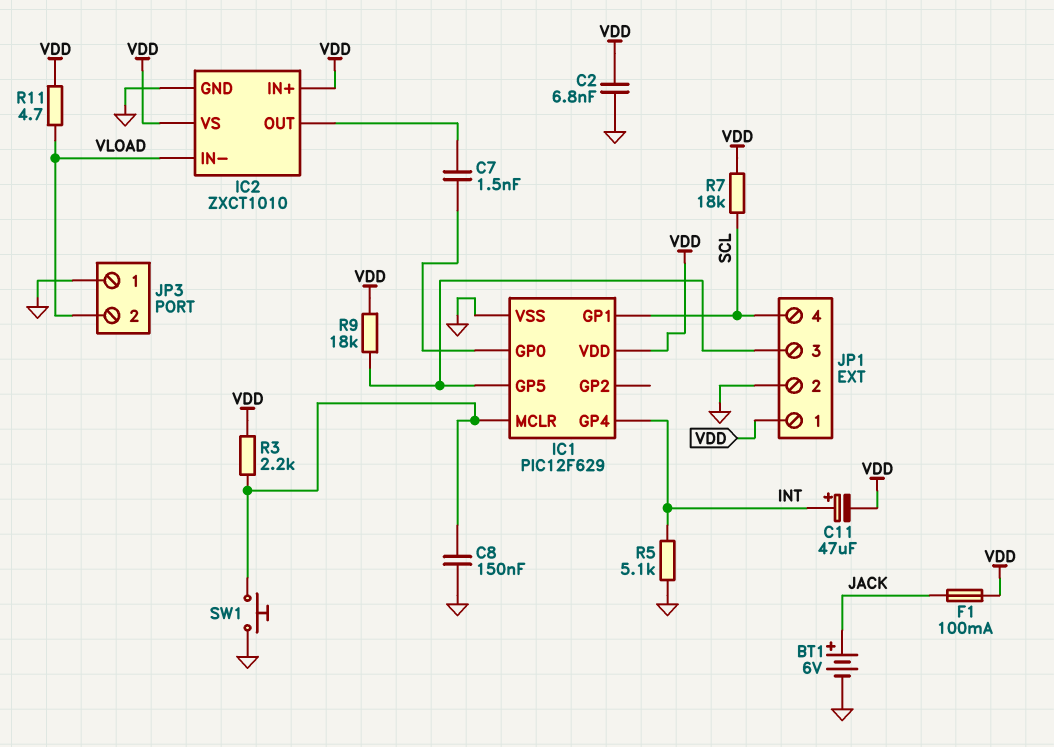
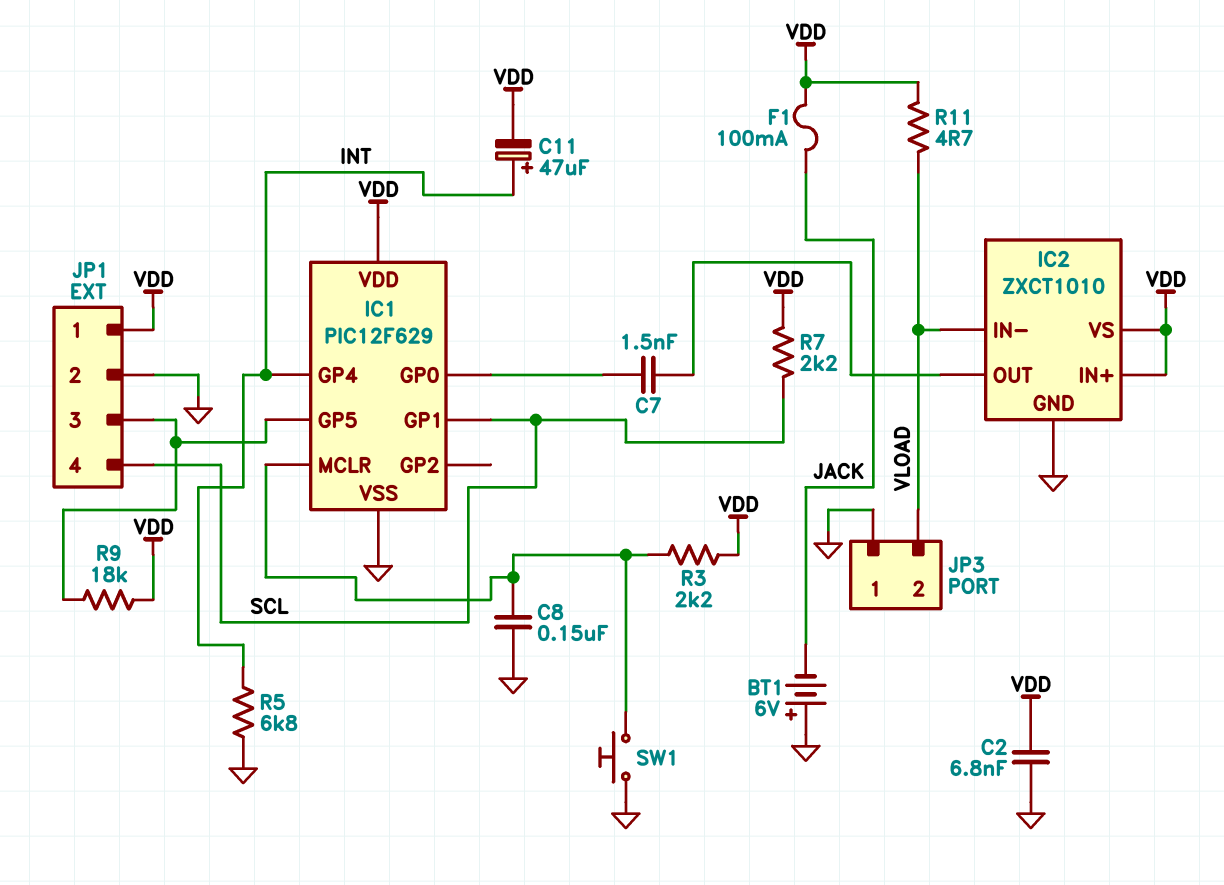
BT1: 6V (plus JACK, minus GND) -> 6V (plus GND, minus JACK)
R5: 5.1k (GND, INT) -> 6.8k (GND, INT)
R7: 18k (SCL, VDD) -> 2.2k (SCL, VDD)

